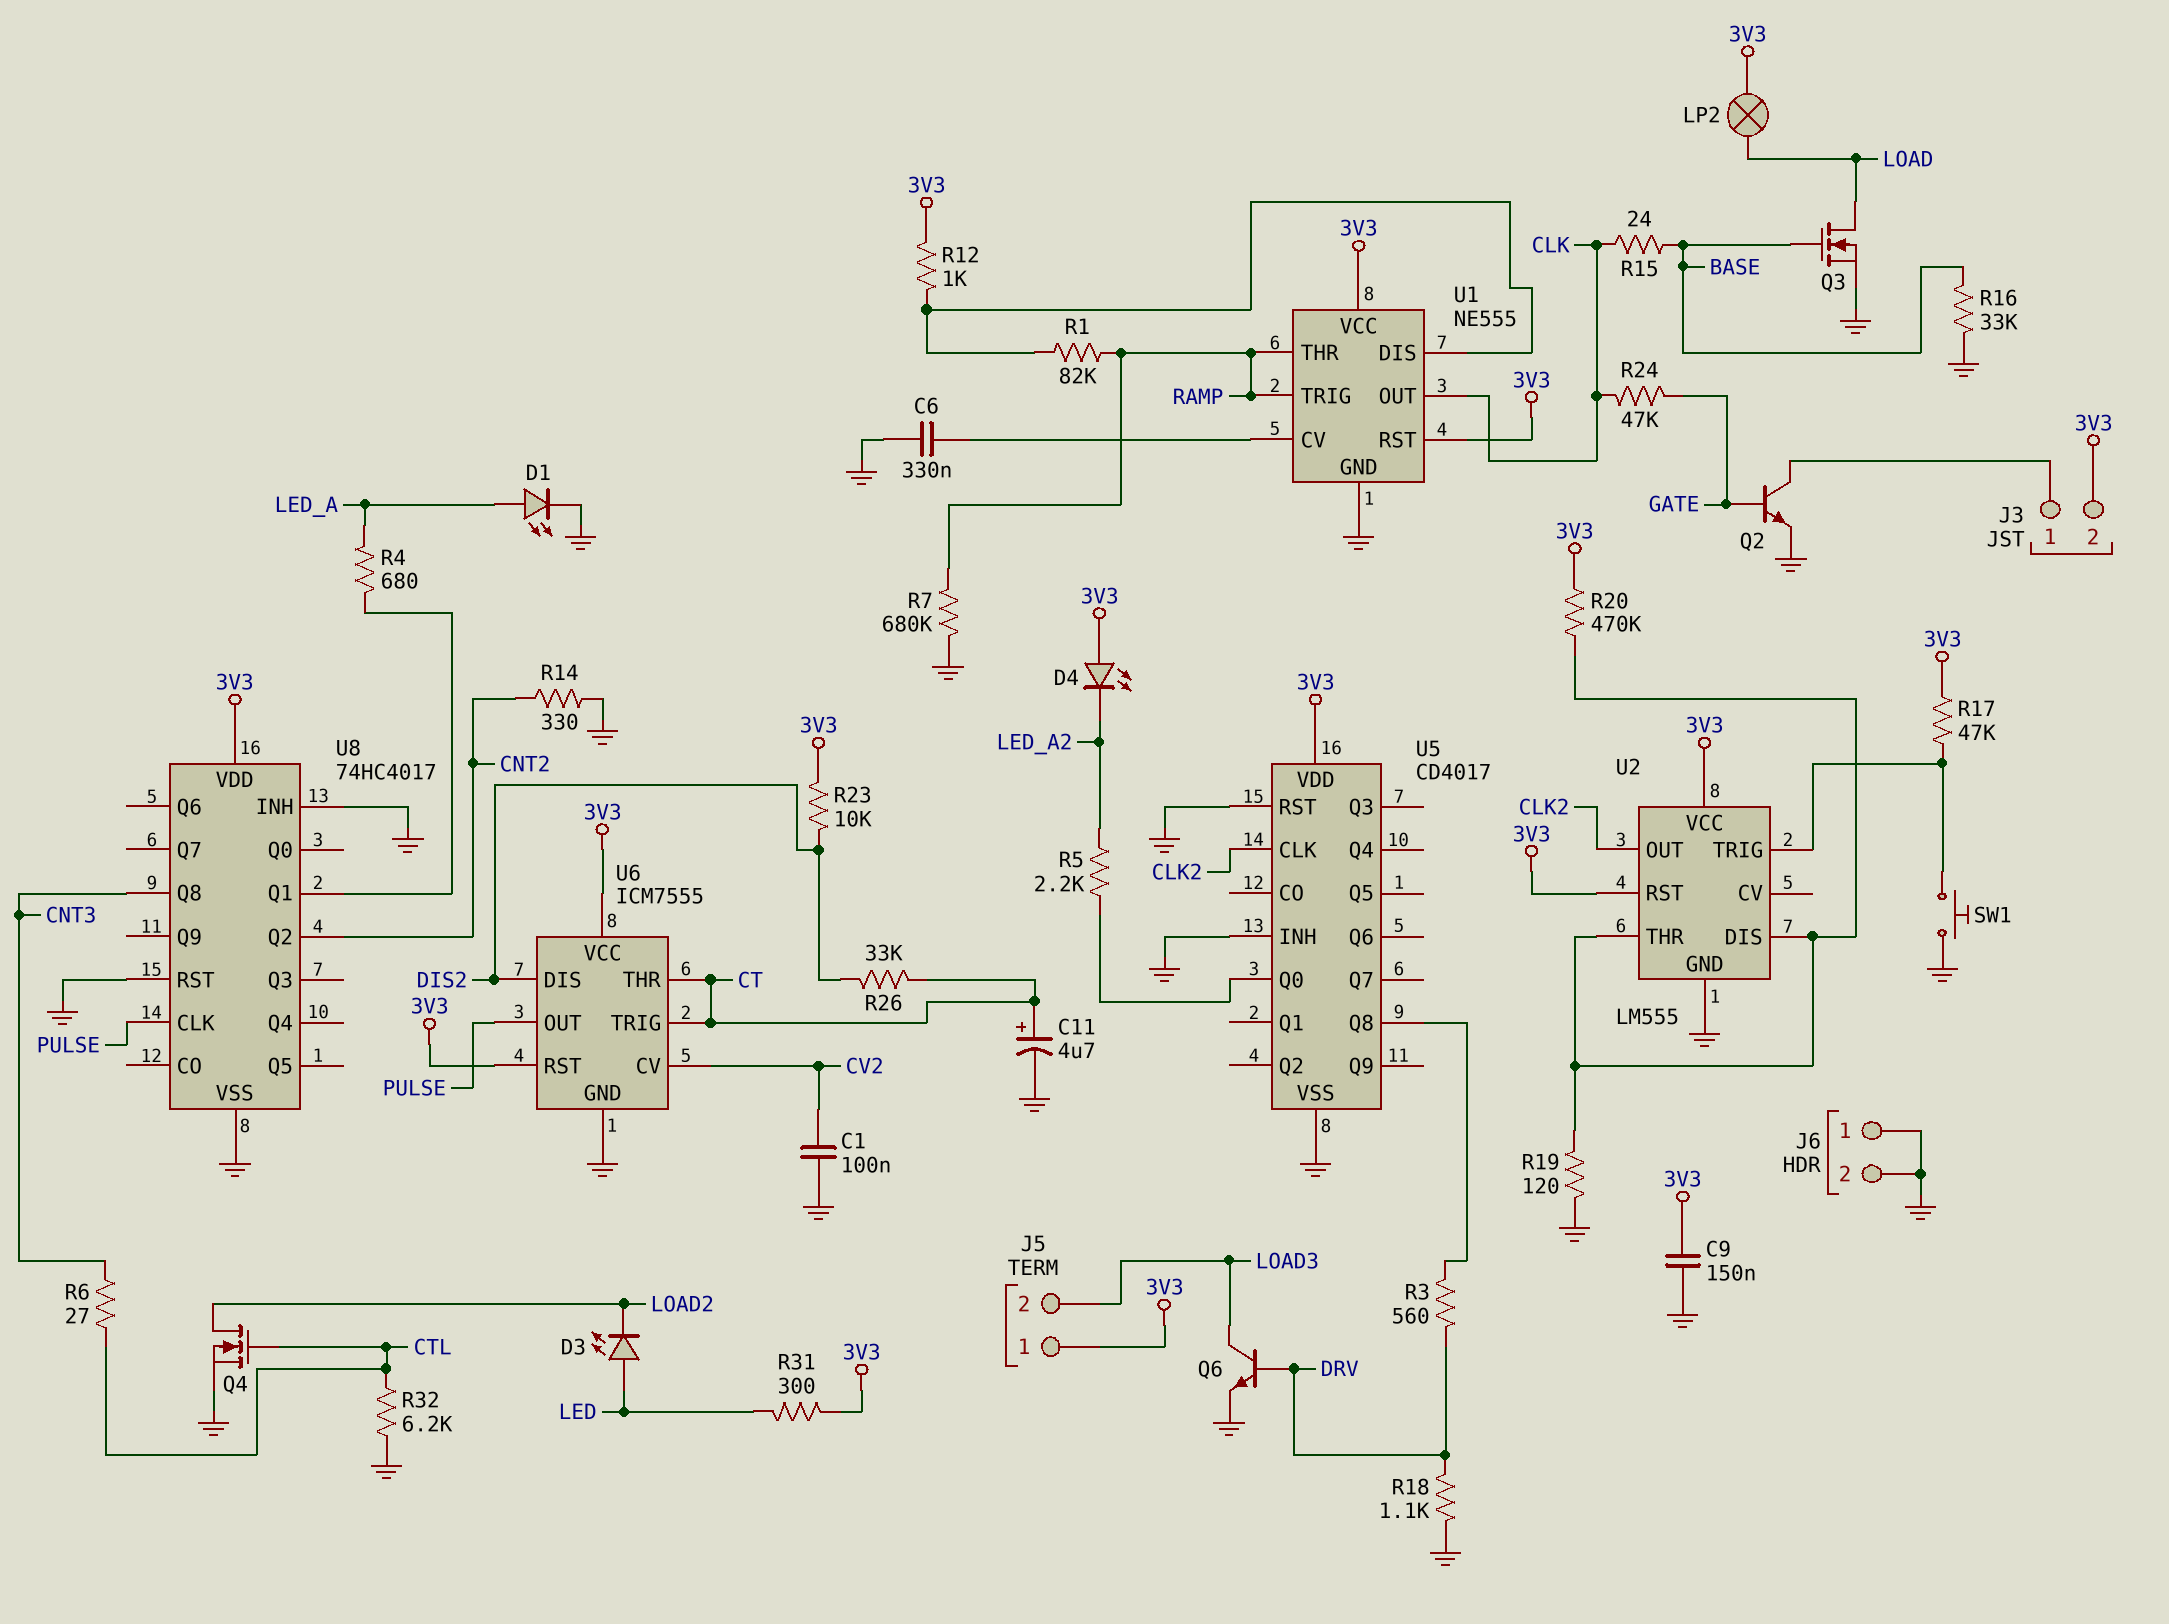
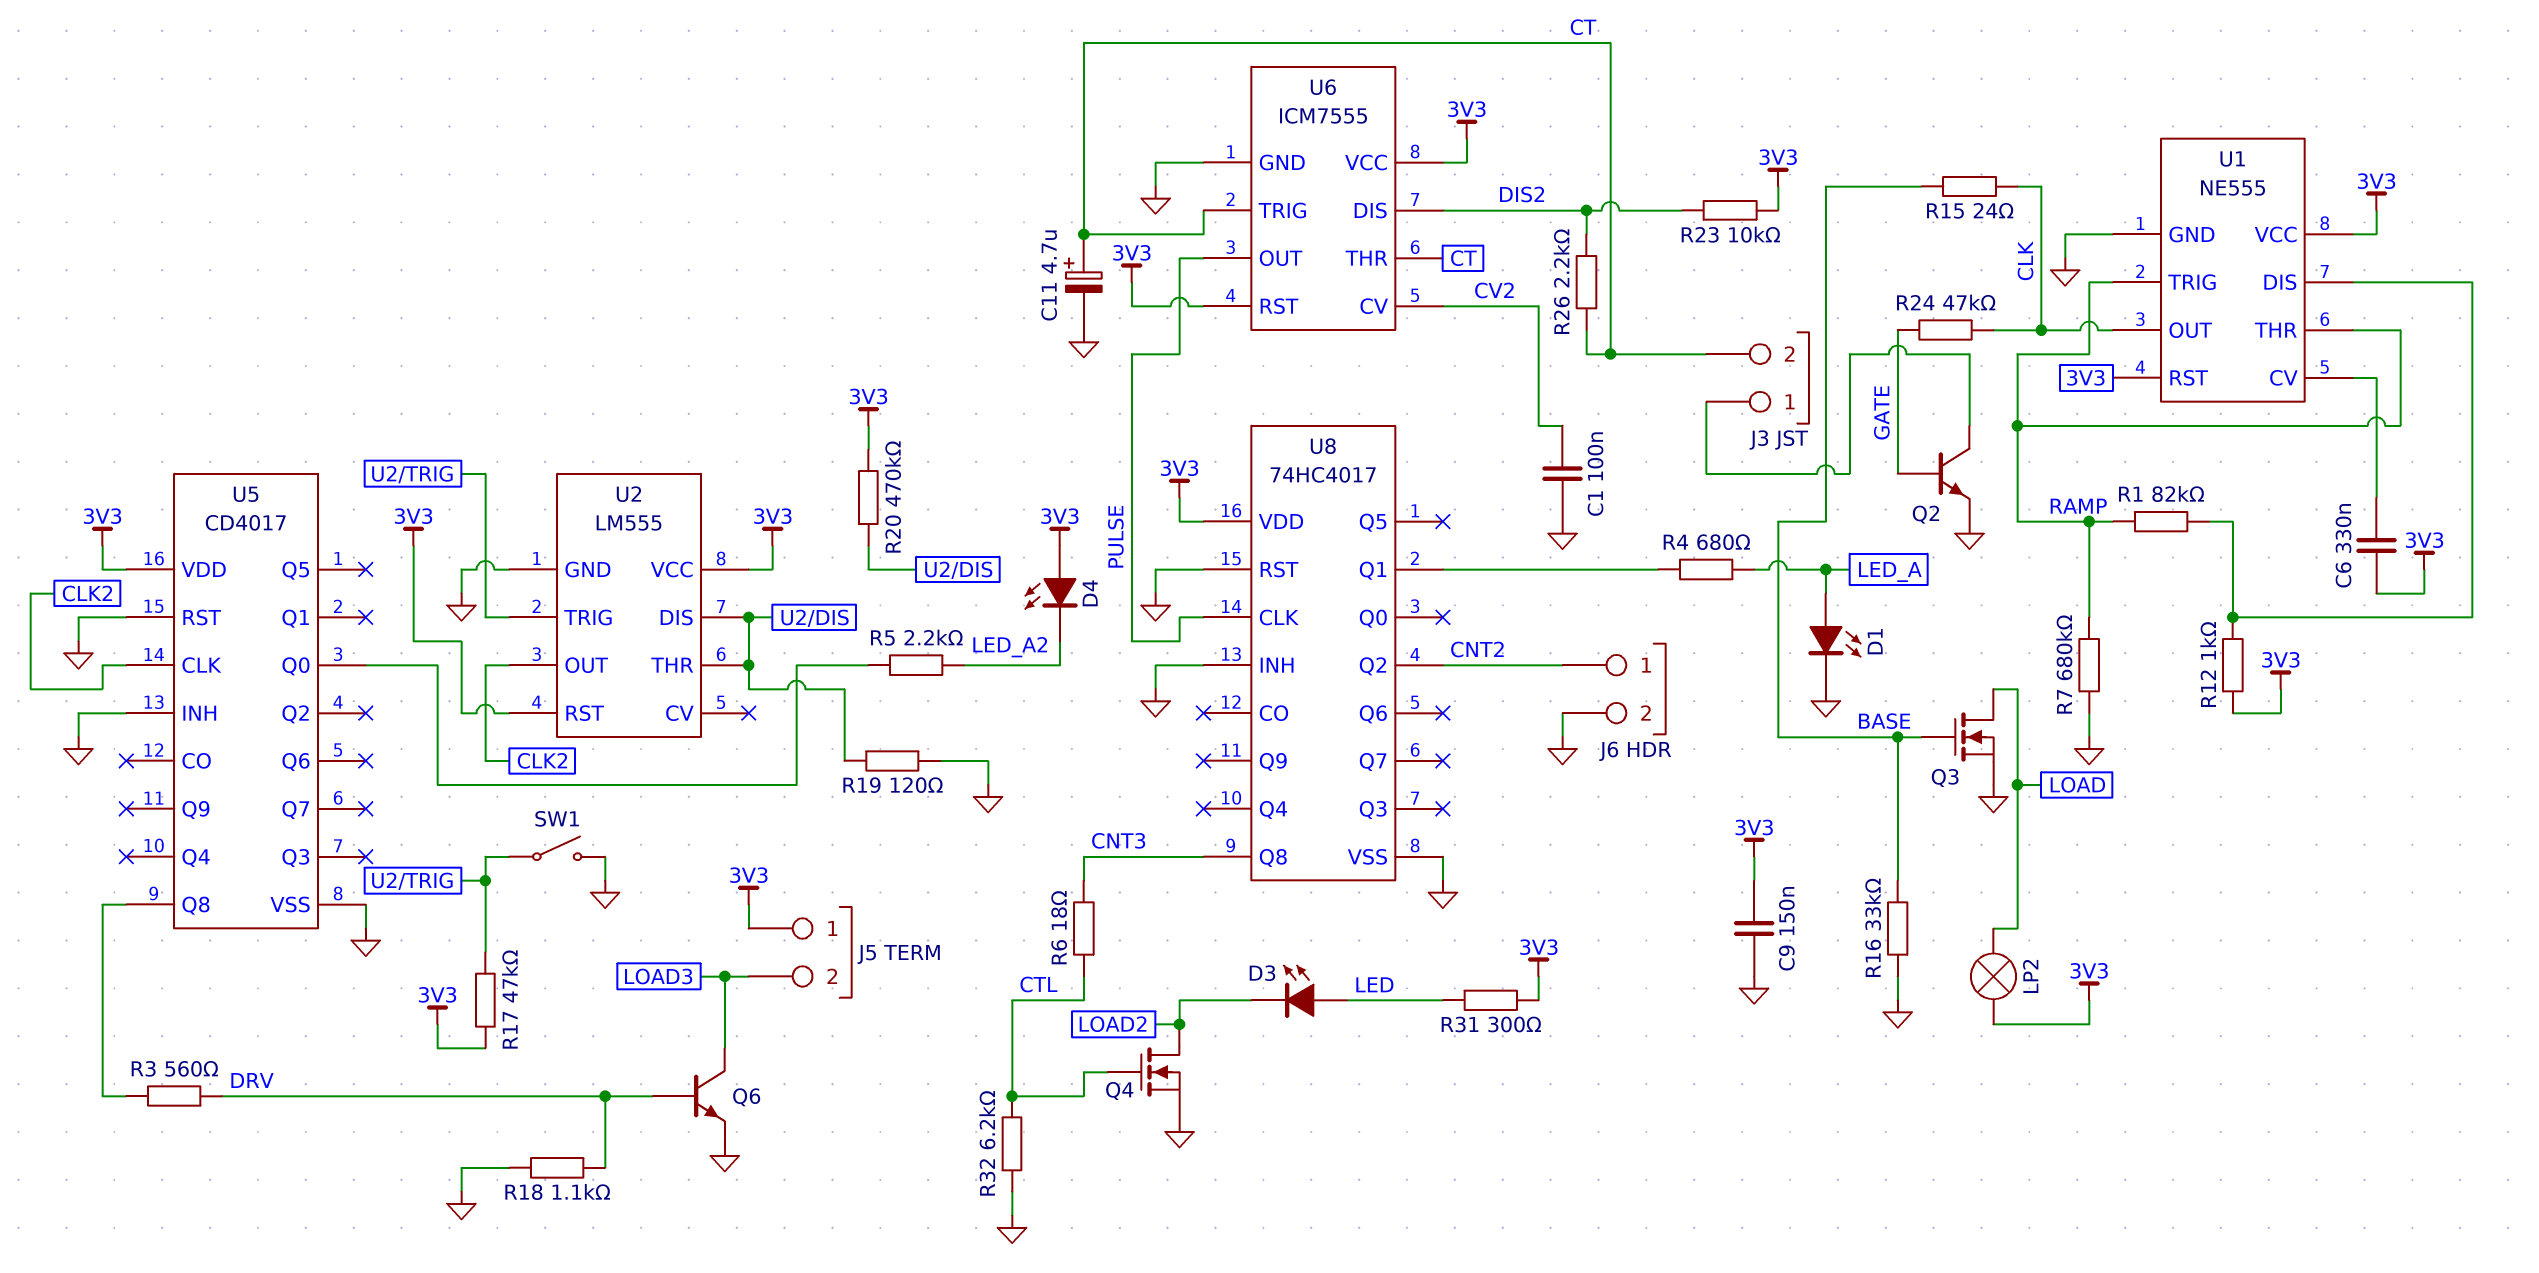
C6: 330nF (GND, U1/CV) -> 330nF (3V3, U1/CV)
J3 pin 2: 3V3 -> CT
J6 pin 1: GND -> CNT2
R6: 27 (CNT3, CTL) -> 18 (CNT3, CTL)
R14: 330 (CNT2, GND) -> none
R26: 33k (CT, DIS2) -> 2.2k (CT, DIS2)
SW1: button (GND, U2/TRIG) -> switch (GND, U2/TRIG)

